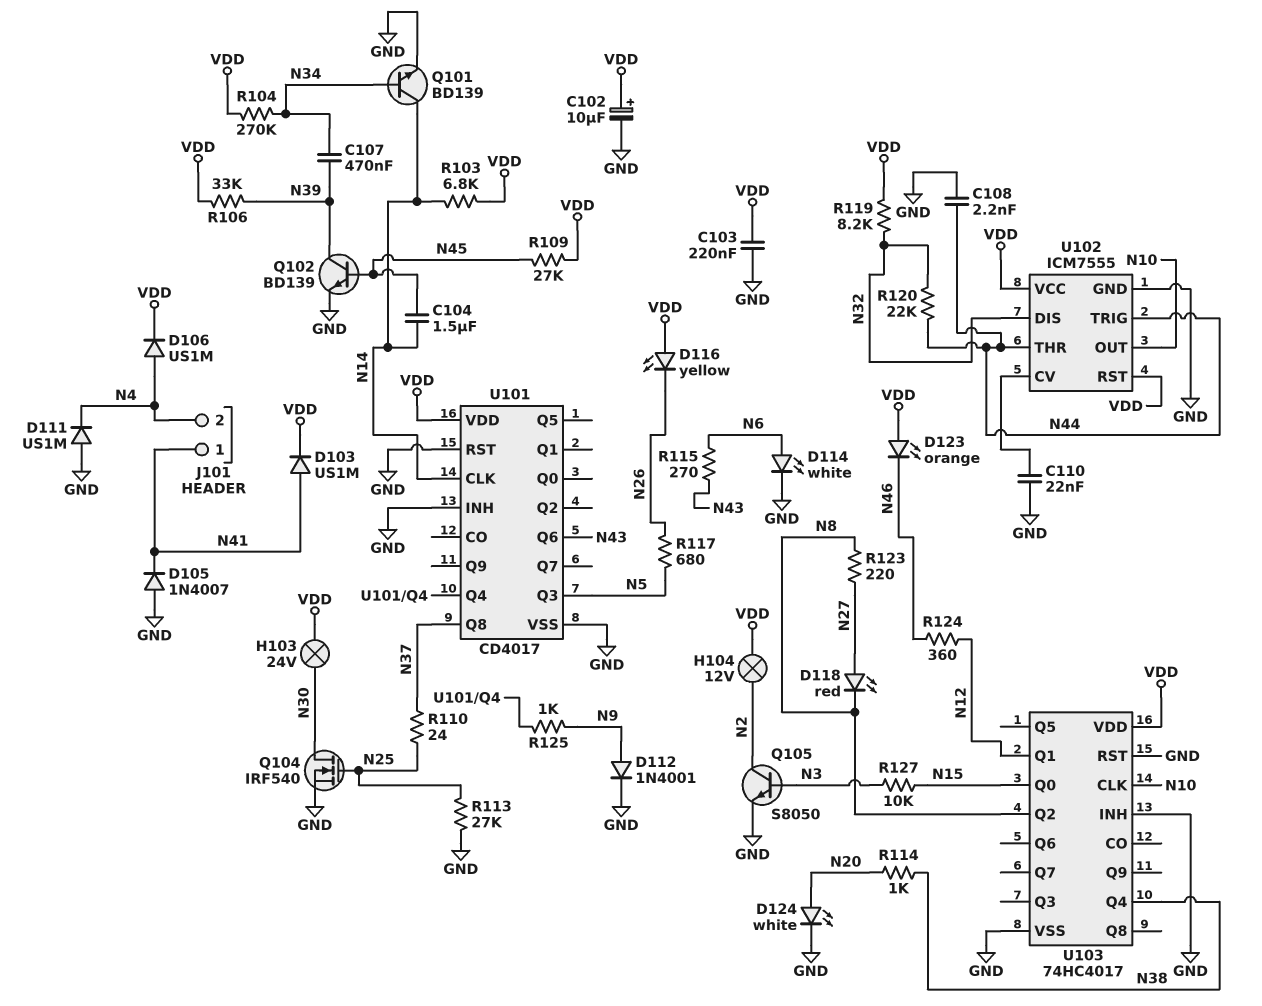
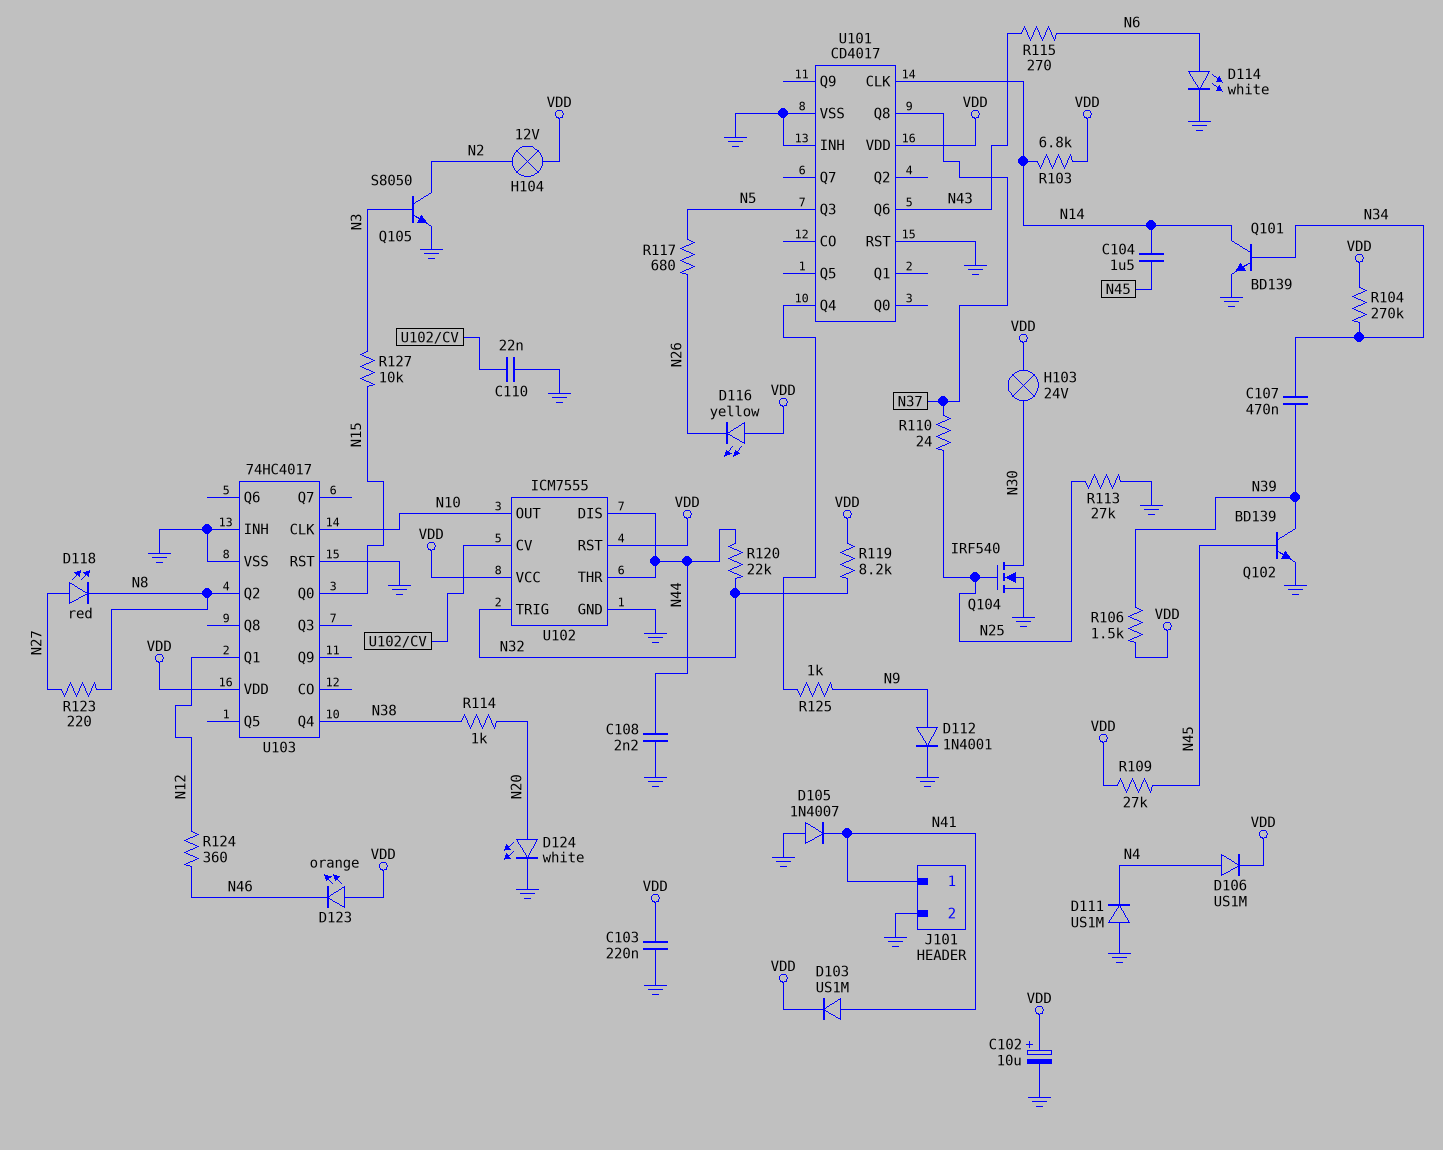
J101 pin 2: N4 -> GND
R106: 33k (N39, VDD) -> 1.5k (N39, VDD)
U102 pin DIS: N32 -> N44
U102 pin TRIG: N44 -> N32

